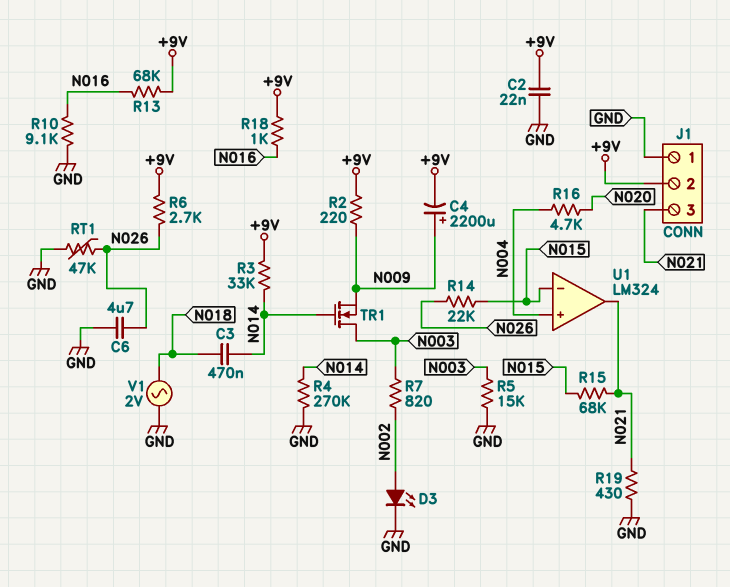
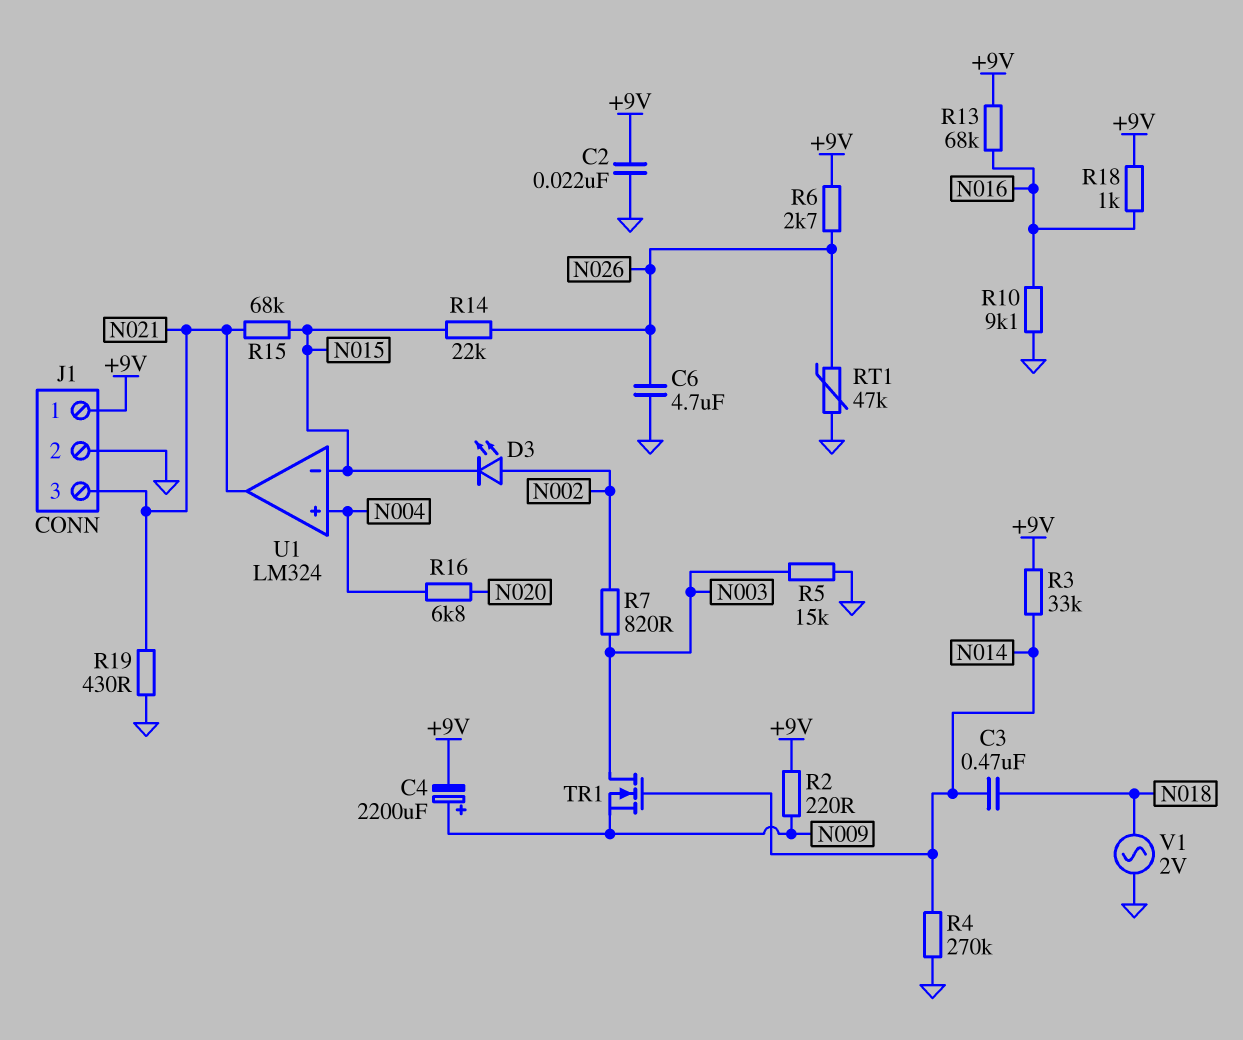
D3: LED (A N002, K GND) -> LED (A N002, K N015)
J1 pin 1: GND -> +9V
J1 pin 2: +9V -> GND
R16: 4.7k (N004, N020) -> 6.8k (N004, N020)

